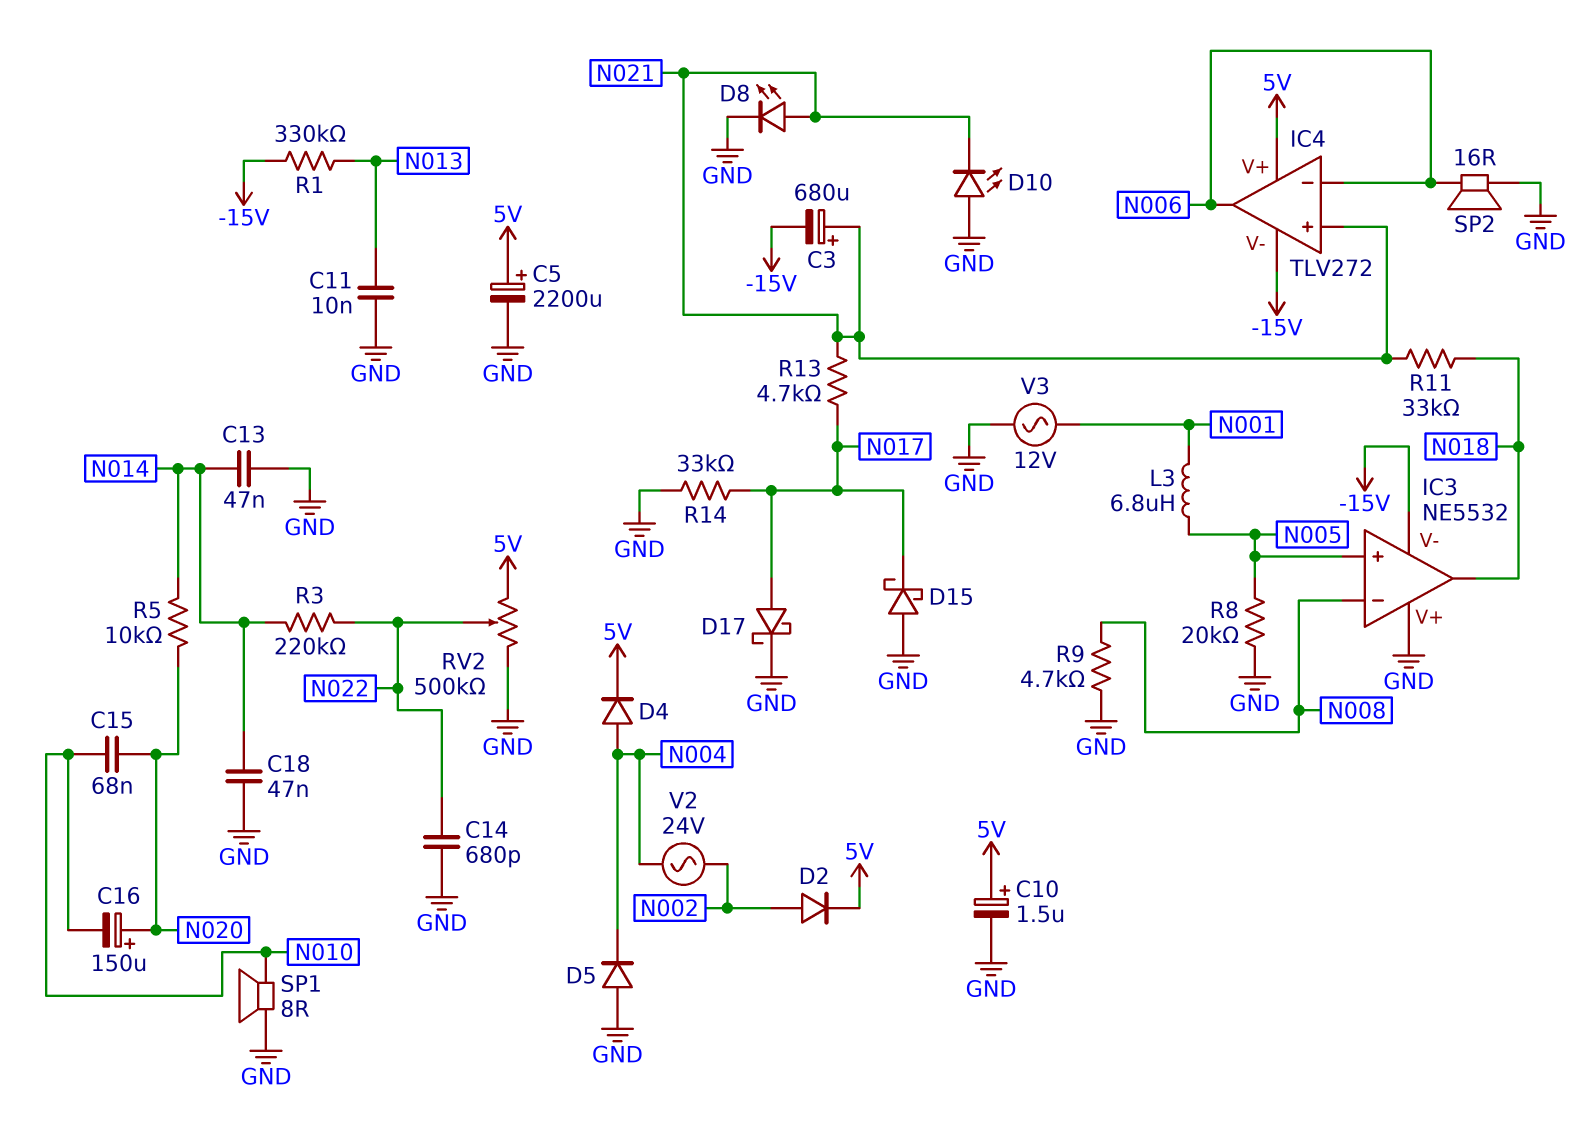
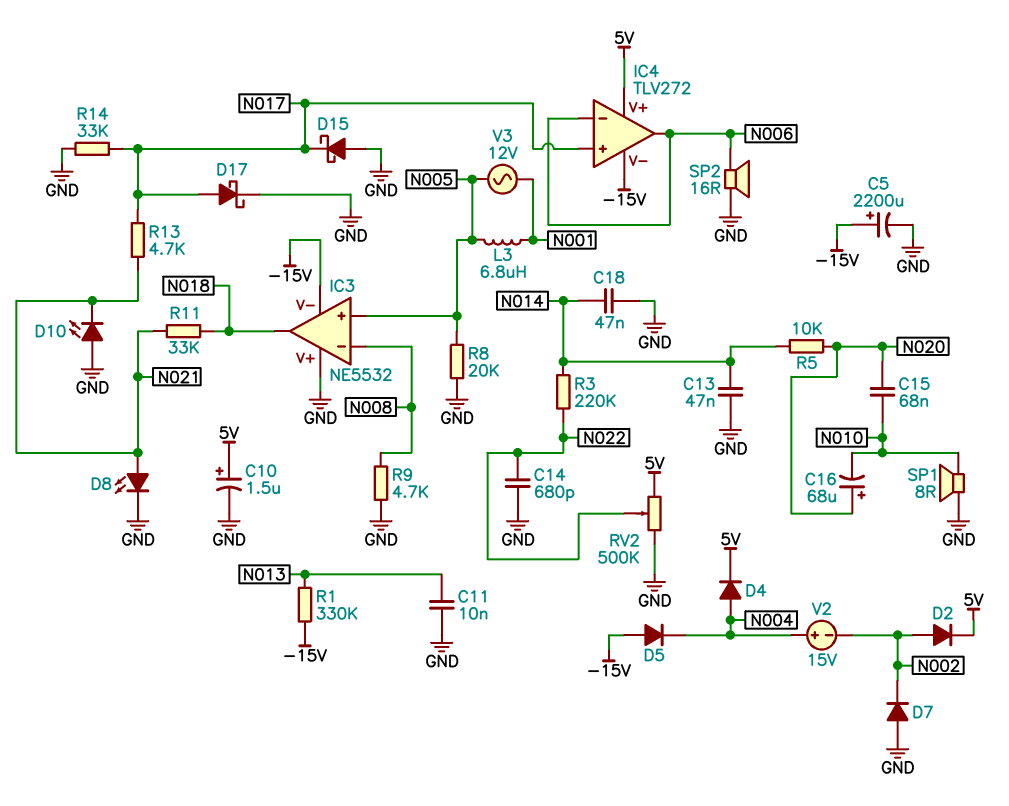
C3: 680uF (plus N021, minus -15V) -> none
C5: 2200uF (plus 5V, minus GND) -> 2200uF (plus -15V, minus GND)
C16: 150uF (plus N020, minus N010) -> 68uF (plus N020, minus N010)
D5: diode (A GND, K N004) -> diode (A -15V, K N004)
D7: none -> diode (A GND, K N002)
IC4 pin in+: N021 -> N017
V2: AC 24V (N002, N004) -> 15V (plus N004, minus N002)
V3: AC 12V (GND, N001) -> AC 12V (N001, N005)

